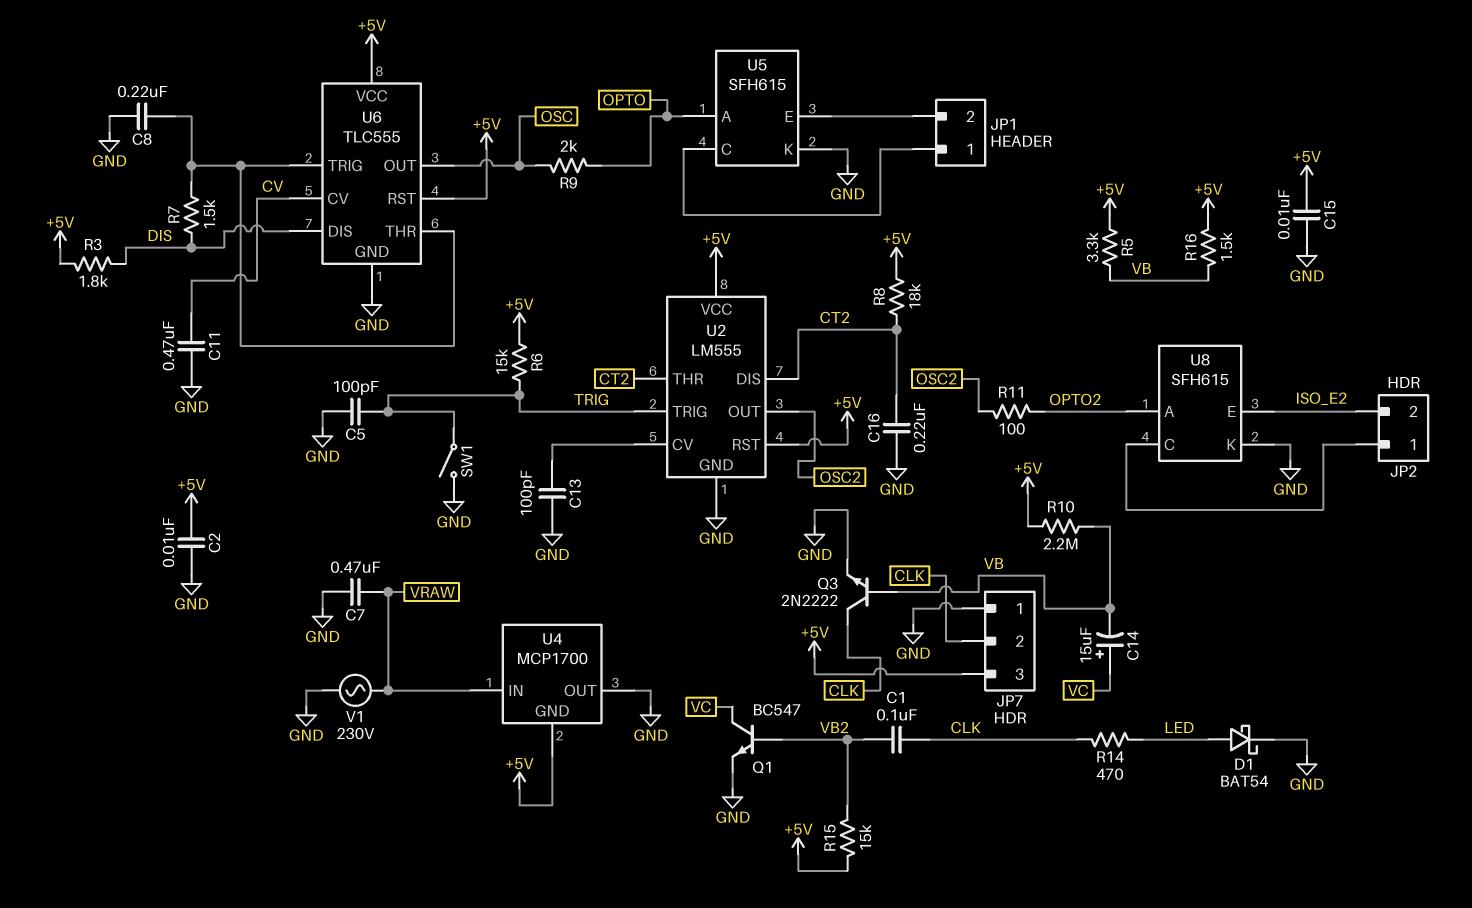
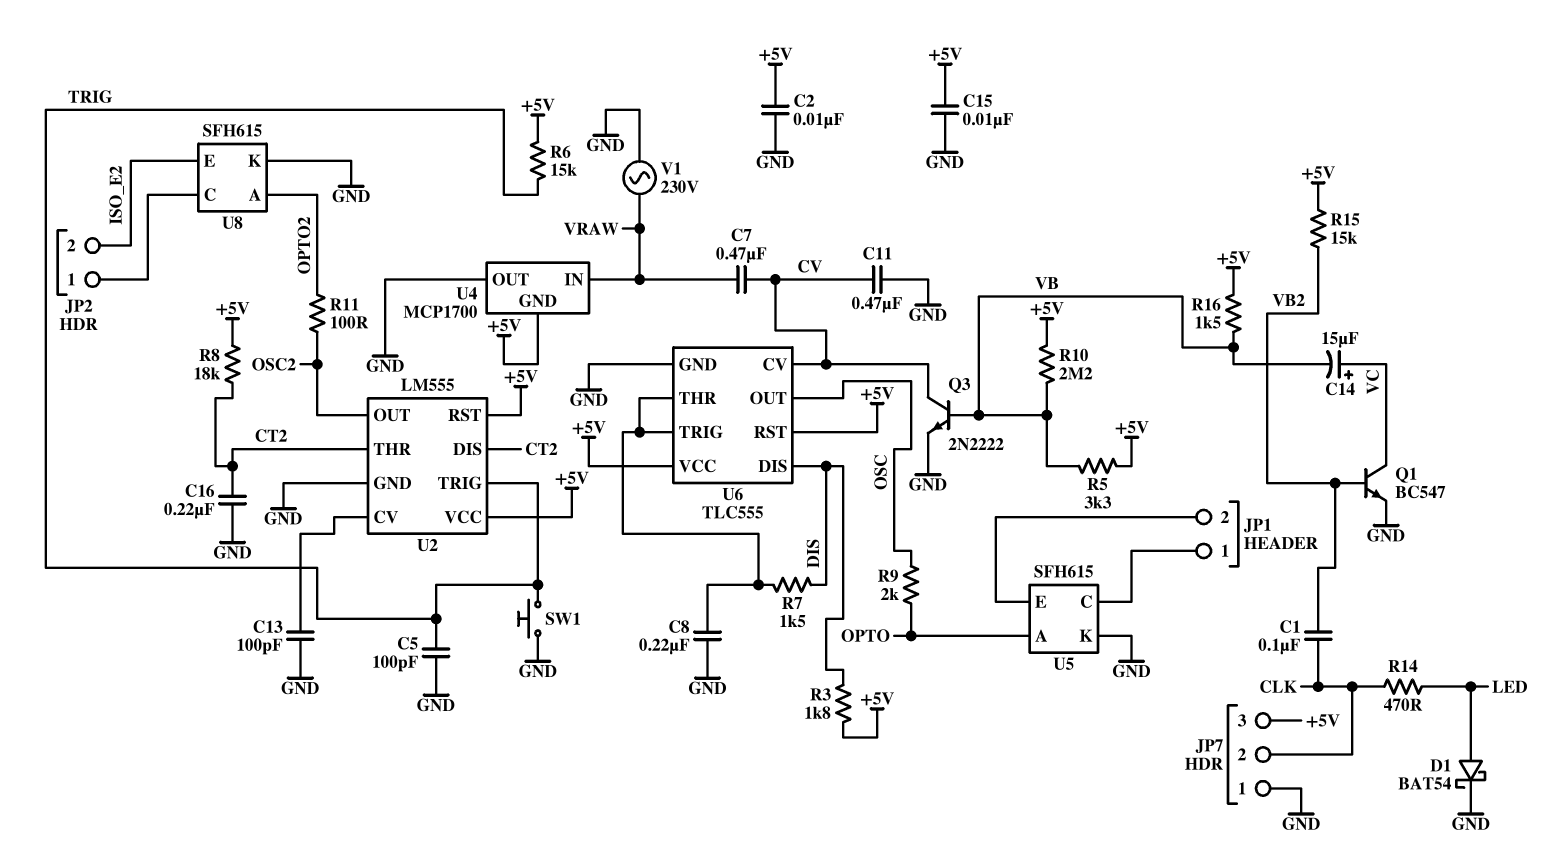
C7: 470nF (GND, VRAW) -> 470nF (CV, VRAW)
Q3: NPN 2N2222 (B VB, C CLK, E GND) -> NPN 2N2222 (B VB, C CV, E GND)
SW1: switch (GND, TRIG) -> button (GND, TRIG)

